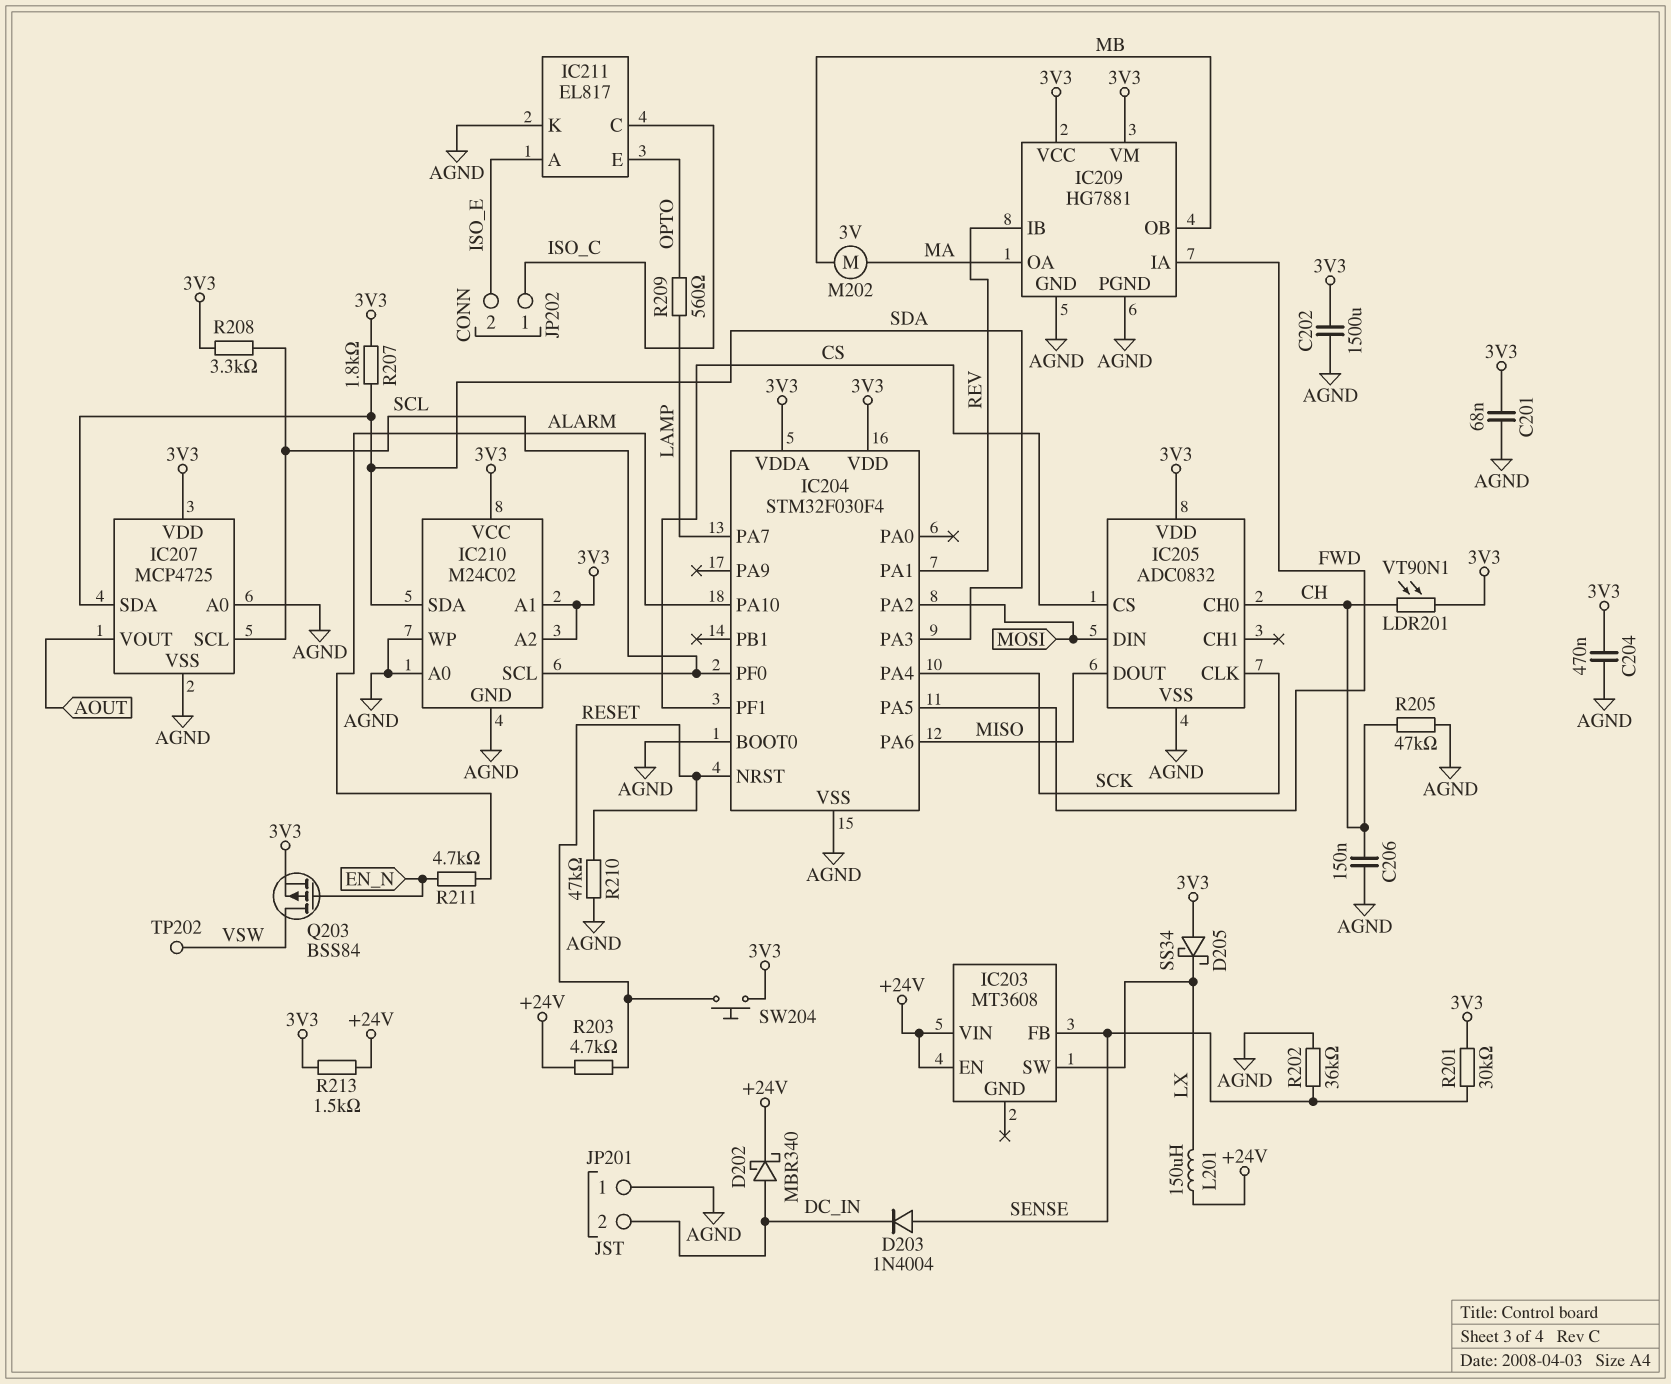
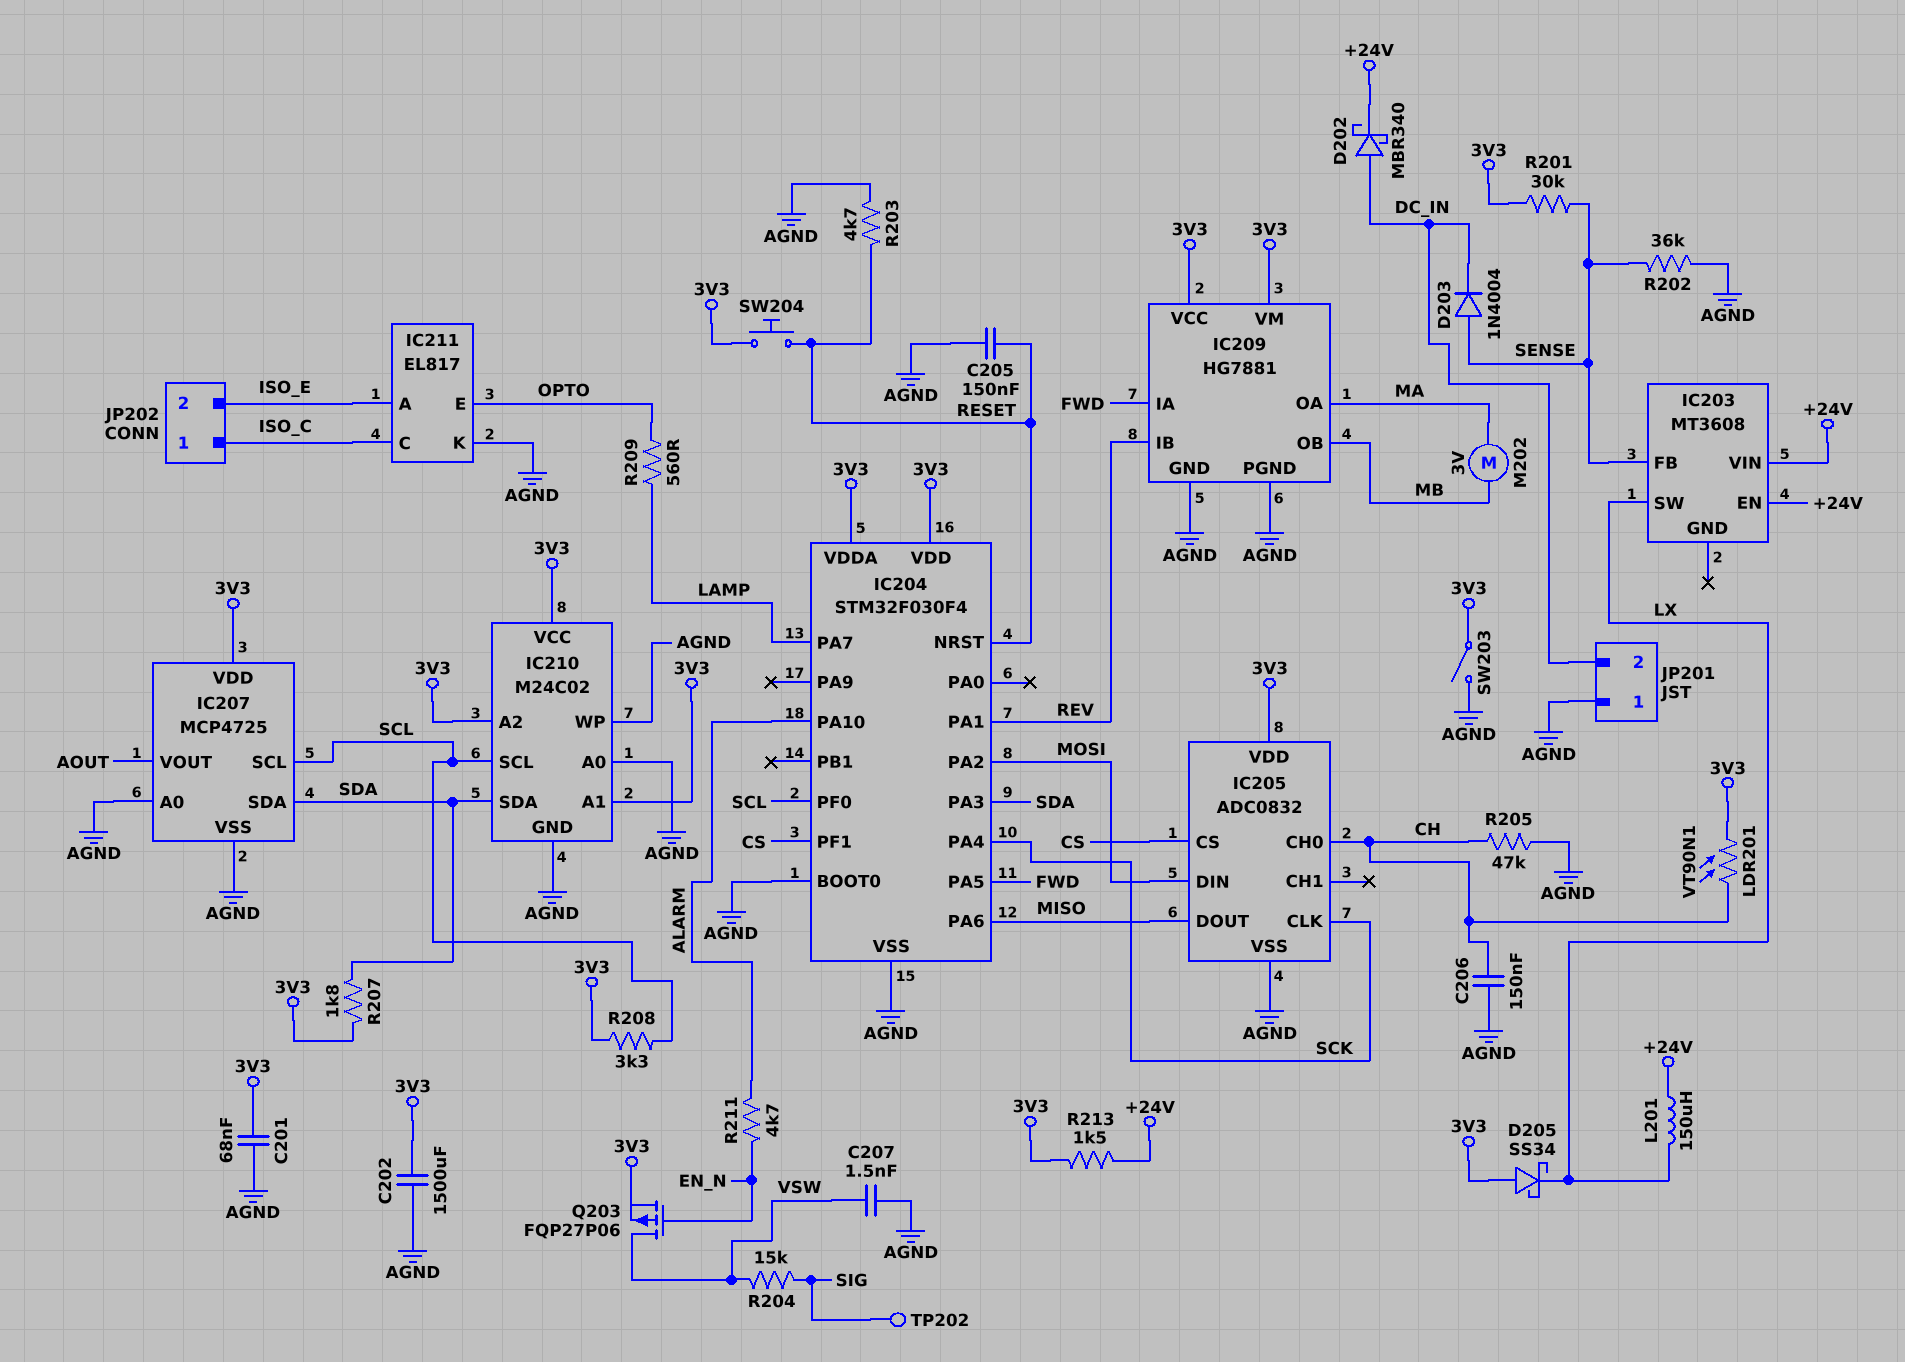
C204: 470nF (3V3, AGND) -> none
C205: none -> 150nF (AGND, RESET)
C207: none -> 1.5nF (AGND, VSW)
Q203: PMOS BSS84 (G EN_N, D VSW, S 3V3) -> PMOS FQP27P06 (G EN_N, D VSW, S 3V3)
R203: 4.7k (+24V, RESET) -> 4.7k (AGND, RESET)
R204: none -> 15k (SIG, VSW)
R210: 47k (AGND, RESET) -> none
SW203: none -> switch (3V3, AGND)
TP202: test point (VSW) -> test point (SIG)

